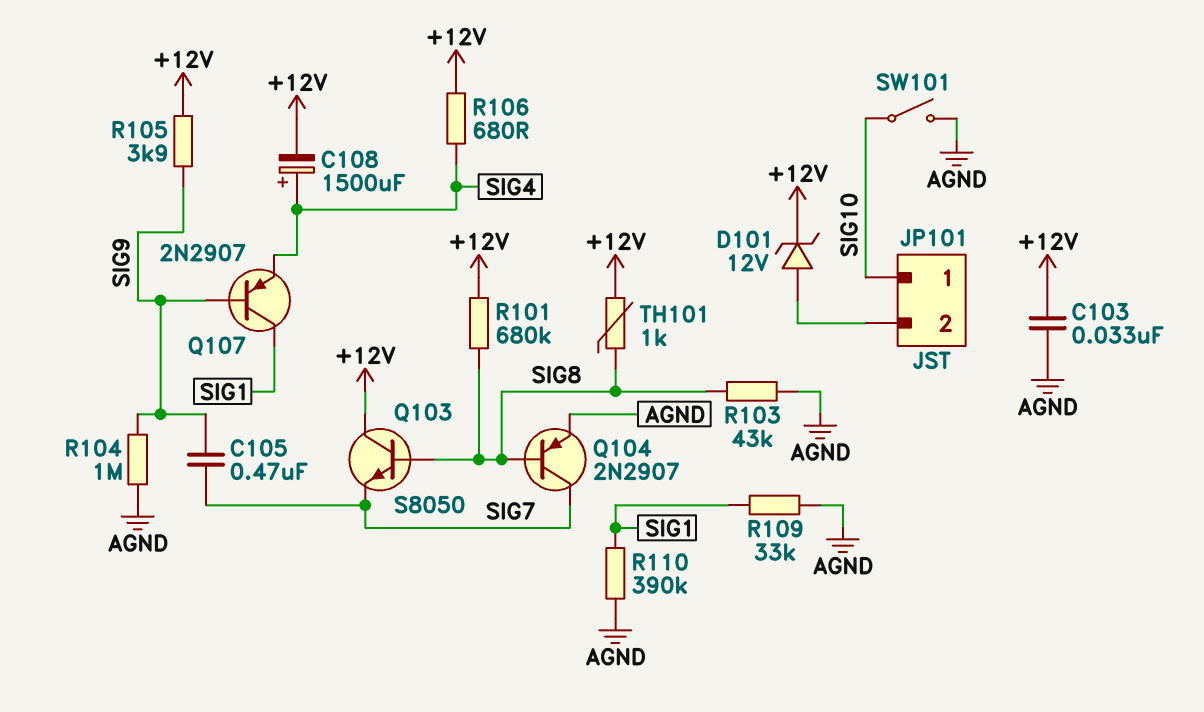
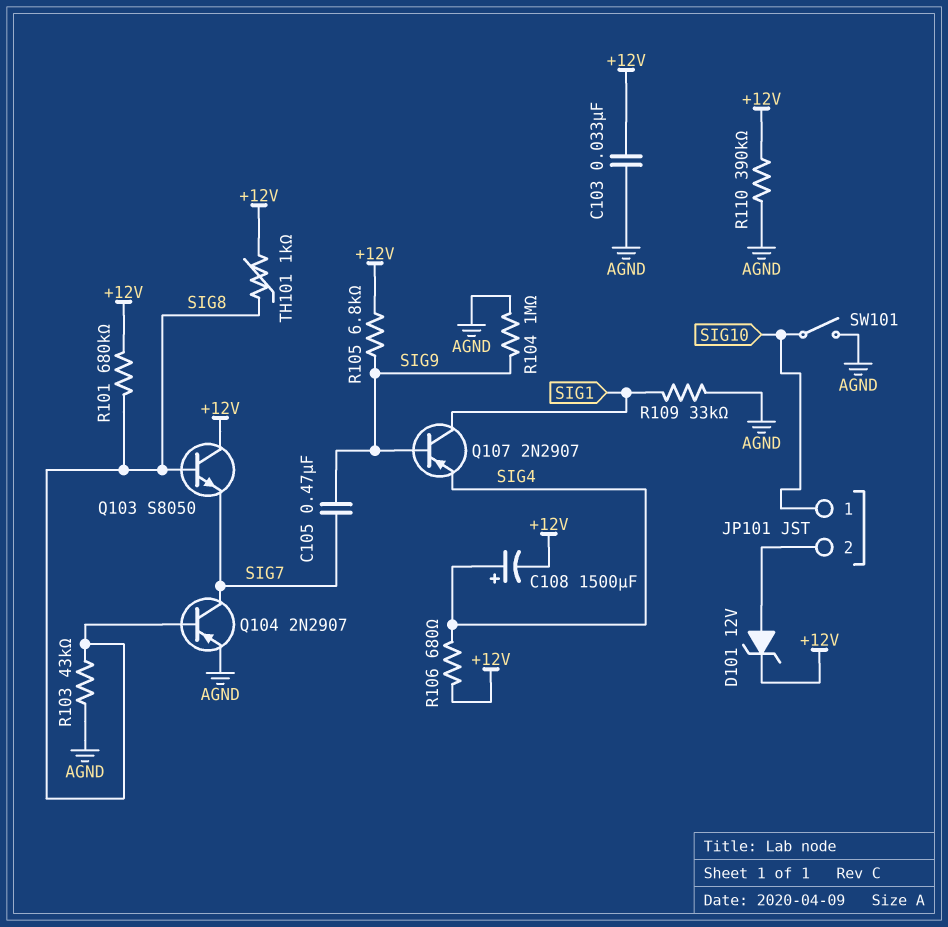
R105: 3.9k (+12V, SIG9) -> 6.8k (+12V, SIG9)
R110: 390k (AGND, SIG1) -> 390k (+12V, AGND)

